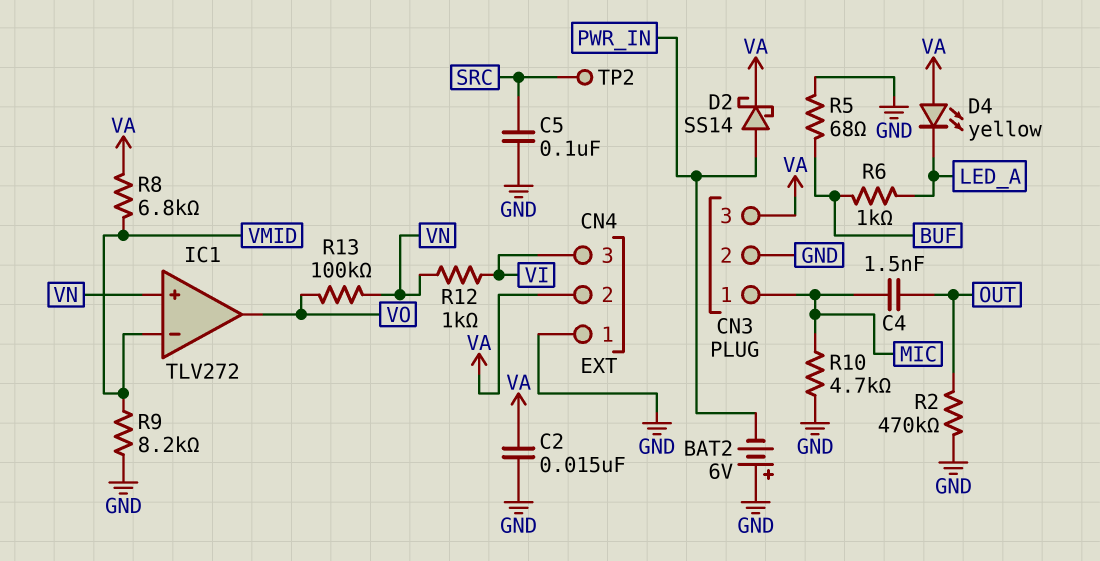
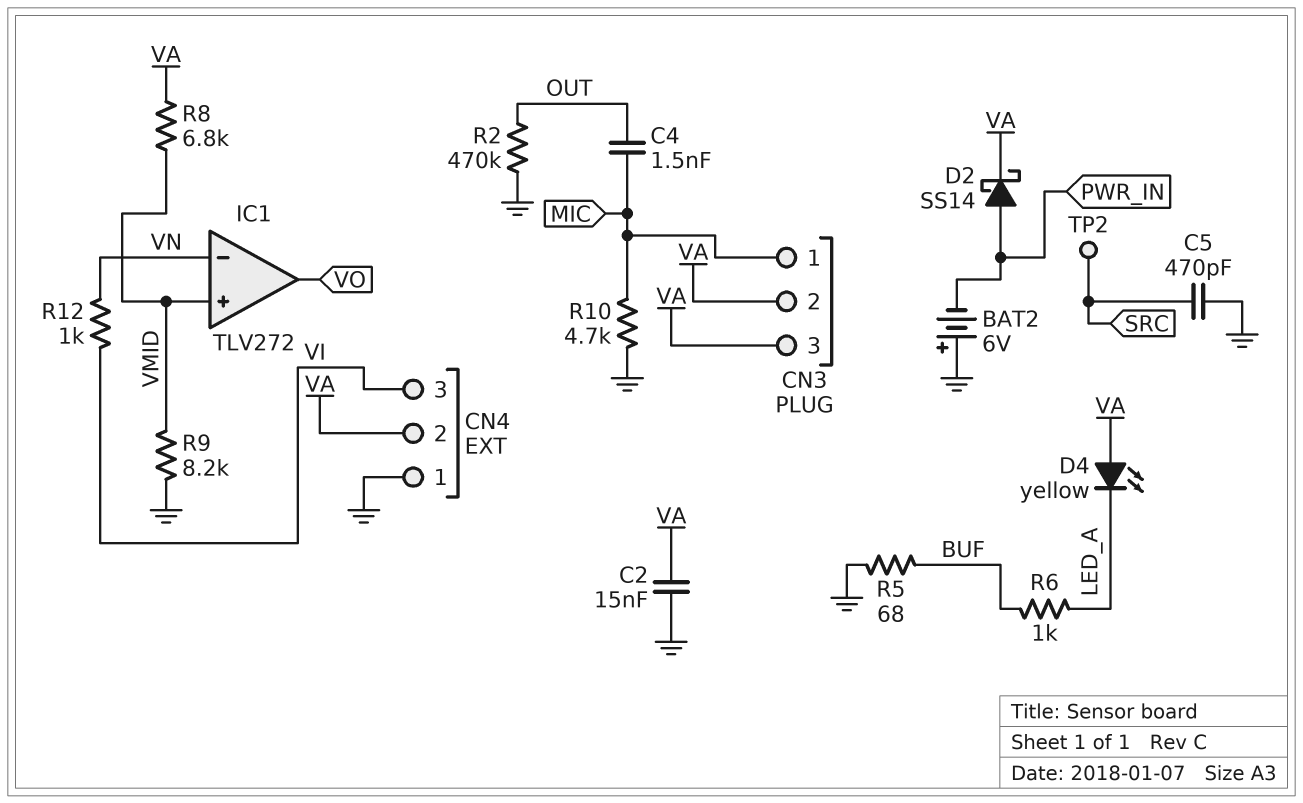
C5: 100nF (GND, SRC) -> 470pF (GND, SRC)
CN3 pin 2: GND -> VA
IC1 pin in+: VN -> VMID
IC1 pin in-: VMID -> VN
R13: 100k (VN, VO) -> none

